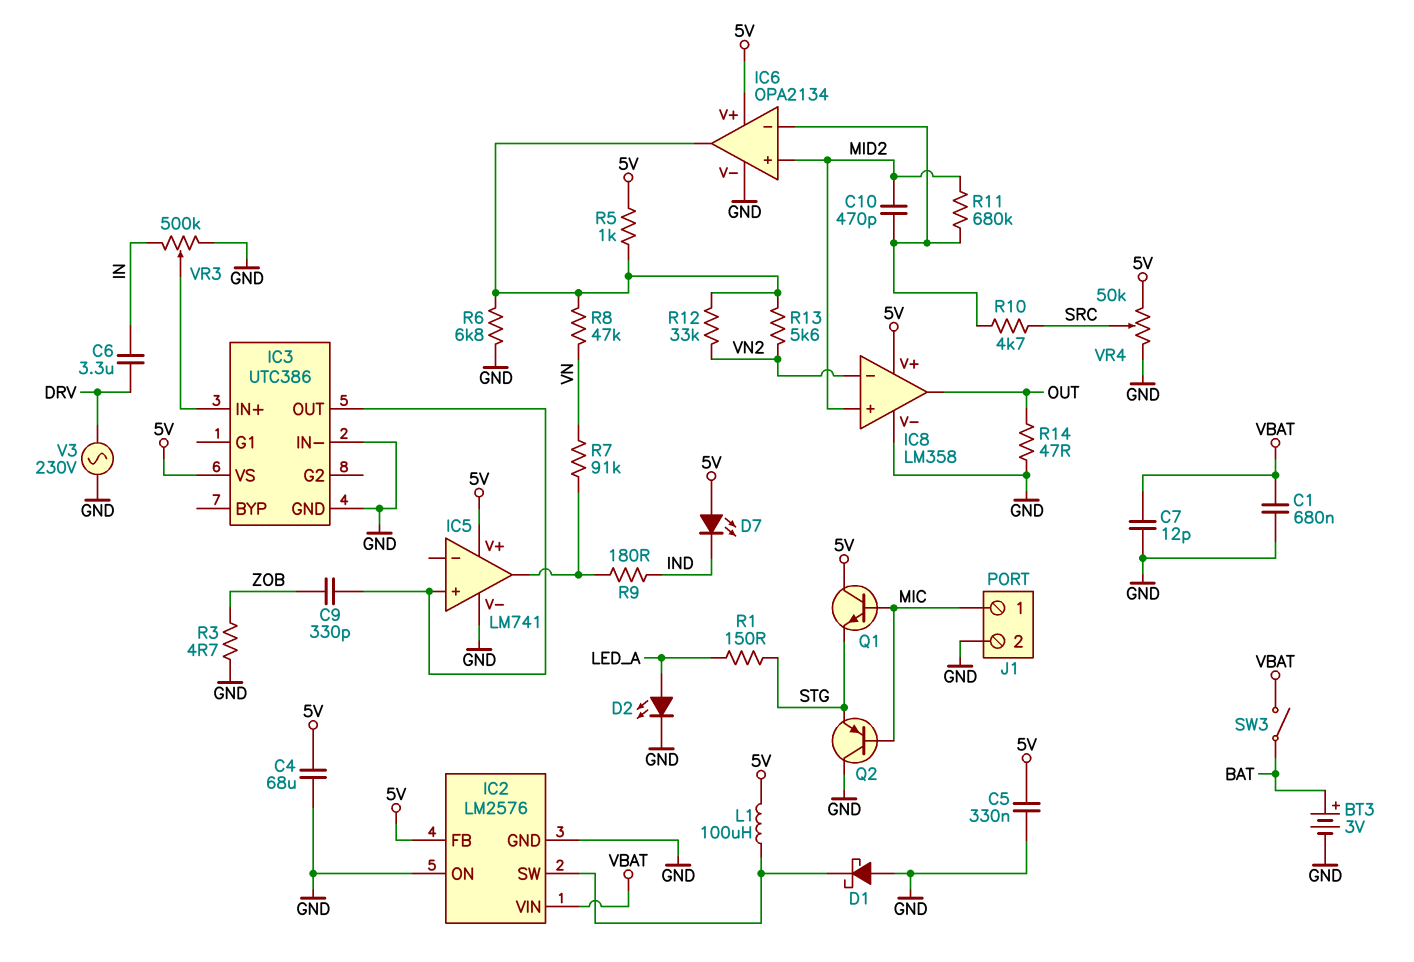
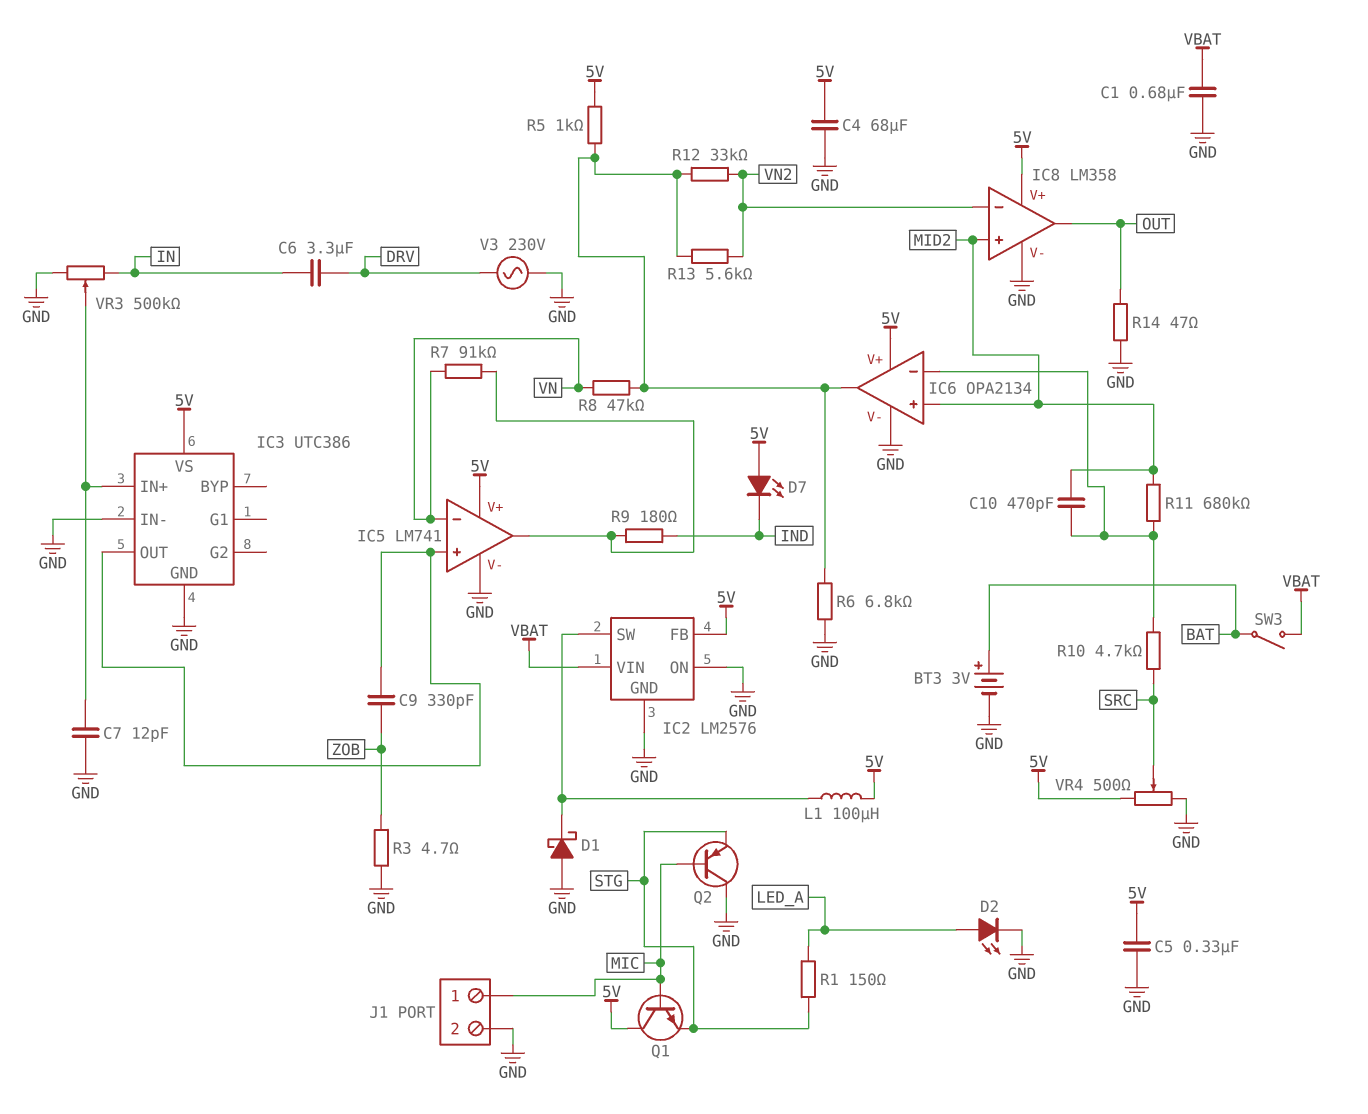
C7: 12pF (GND, VBAT) -> 12pF (GND, IC3/IN+)
IC5 pin in-: none -> VN
VR4: 50k (5V, GND, wiper SRC) -> 500 (5V, GND, wiper SRC)

